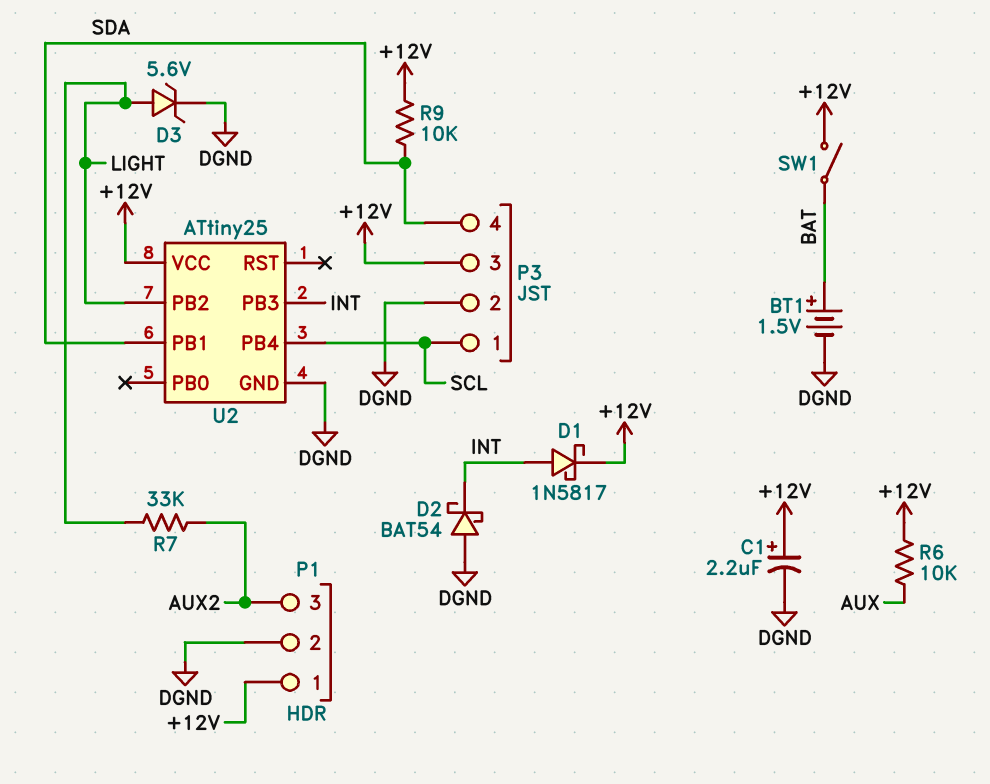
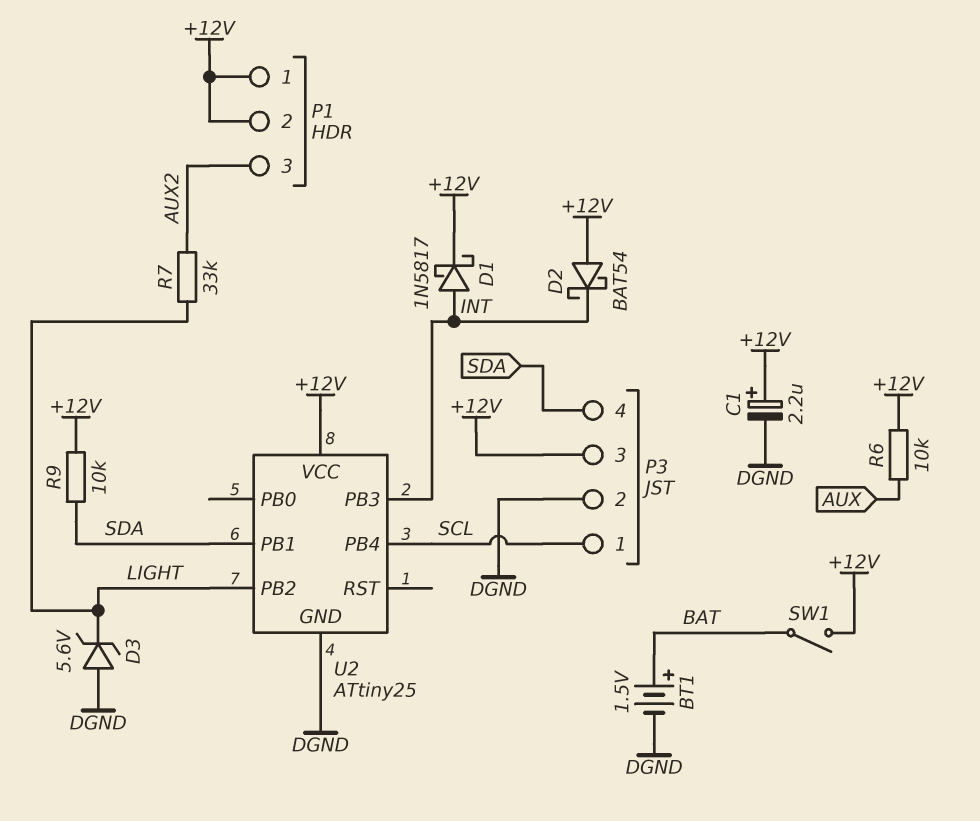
D2: schottky BAT54 (A DGND, K INT) -> schottky BAT54 (A +12V, K INT)
D3: zener 5.6V (A LIGHT, K DGND) -> zener 5.6V (A DGND, K LIGHT)
P1 pin 2: DGND -> +12V

